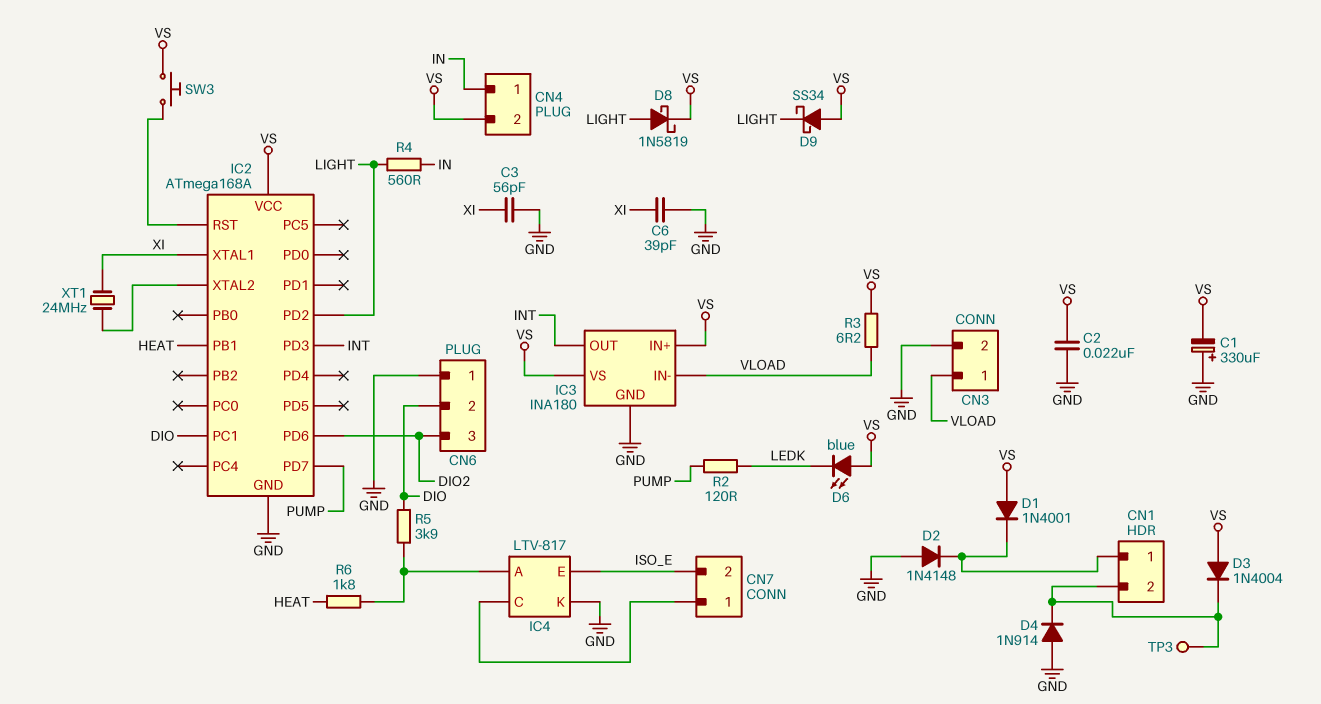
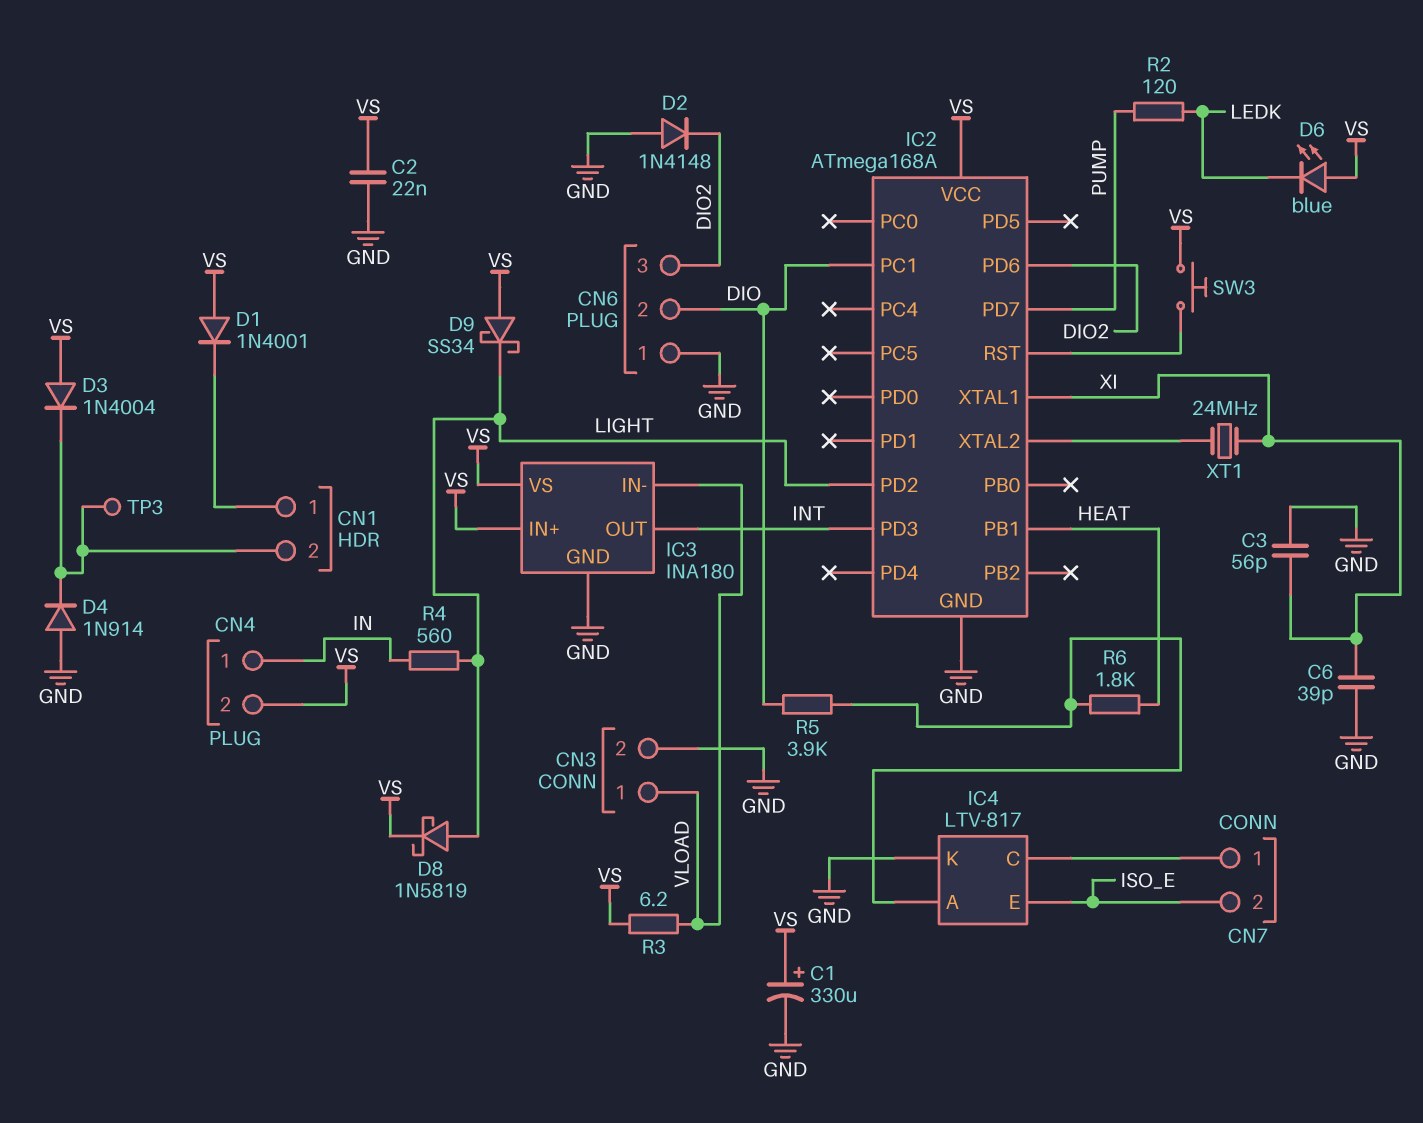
C1: 330uF (plus GND, minus VS) -> 330uF (plus VS, minus GND)
D2: diode 1N4148 (A GND, K CN1/1) -> diode 1N4148 (A GND, K DIO2)

